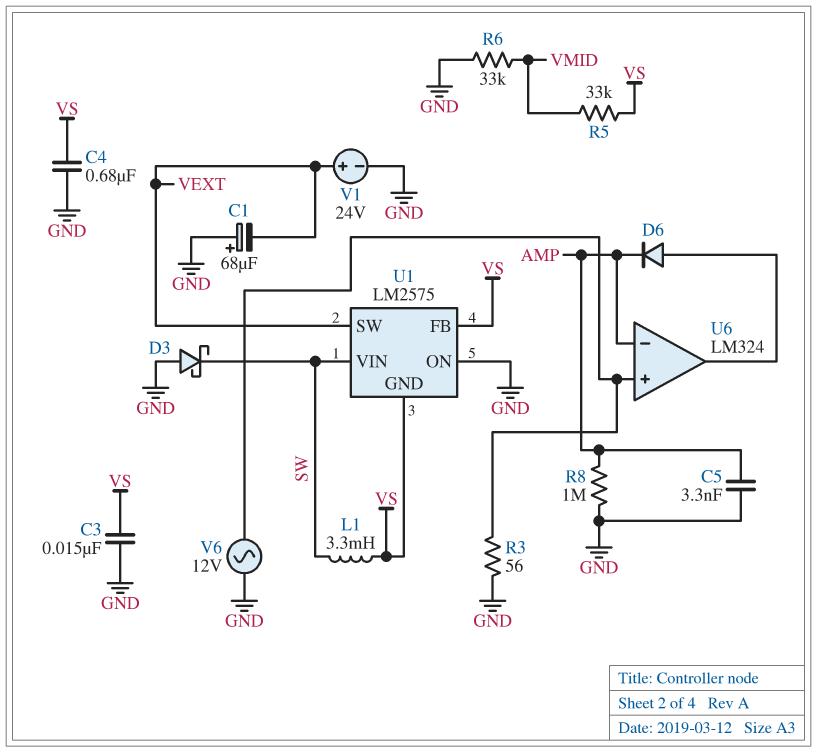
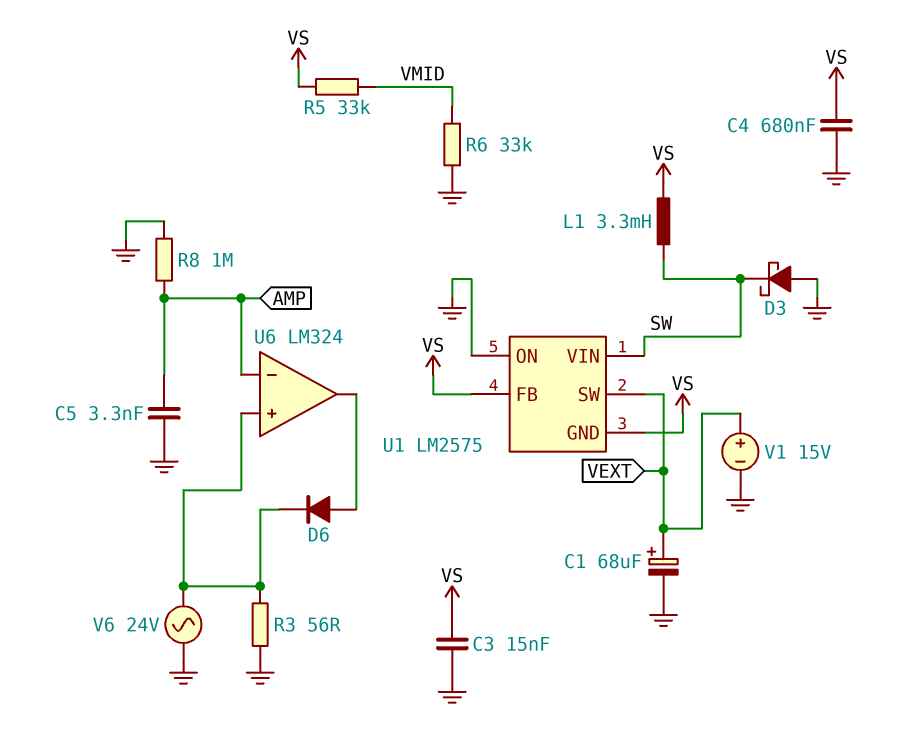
C1: 68uF (plus GND, minus VEXT) -> 68uF (plus VEXT, minus GND)
D6: diode (A U6/out, K AMP) -> diode (A U6/out, K U6/in+)
V1: 24V (plus VEXT, minus GND) -> 15V (plus VEXT, minus GND)
V6: AC 12V (GND, U6/in+) -> AC 24V (GND, U6/in+)

